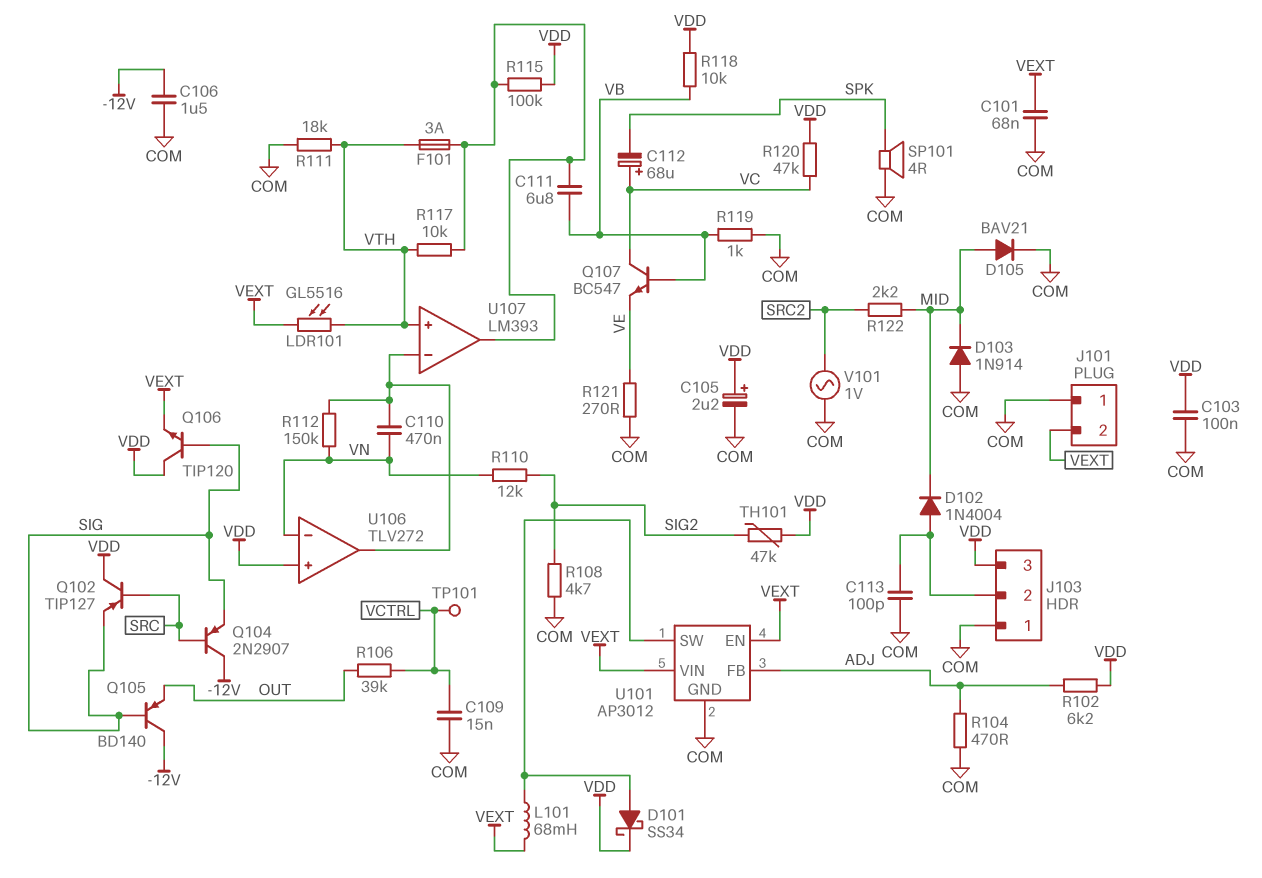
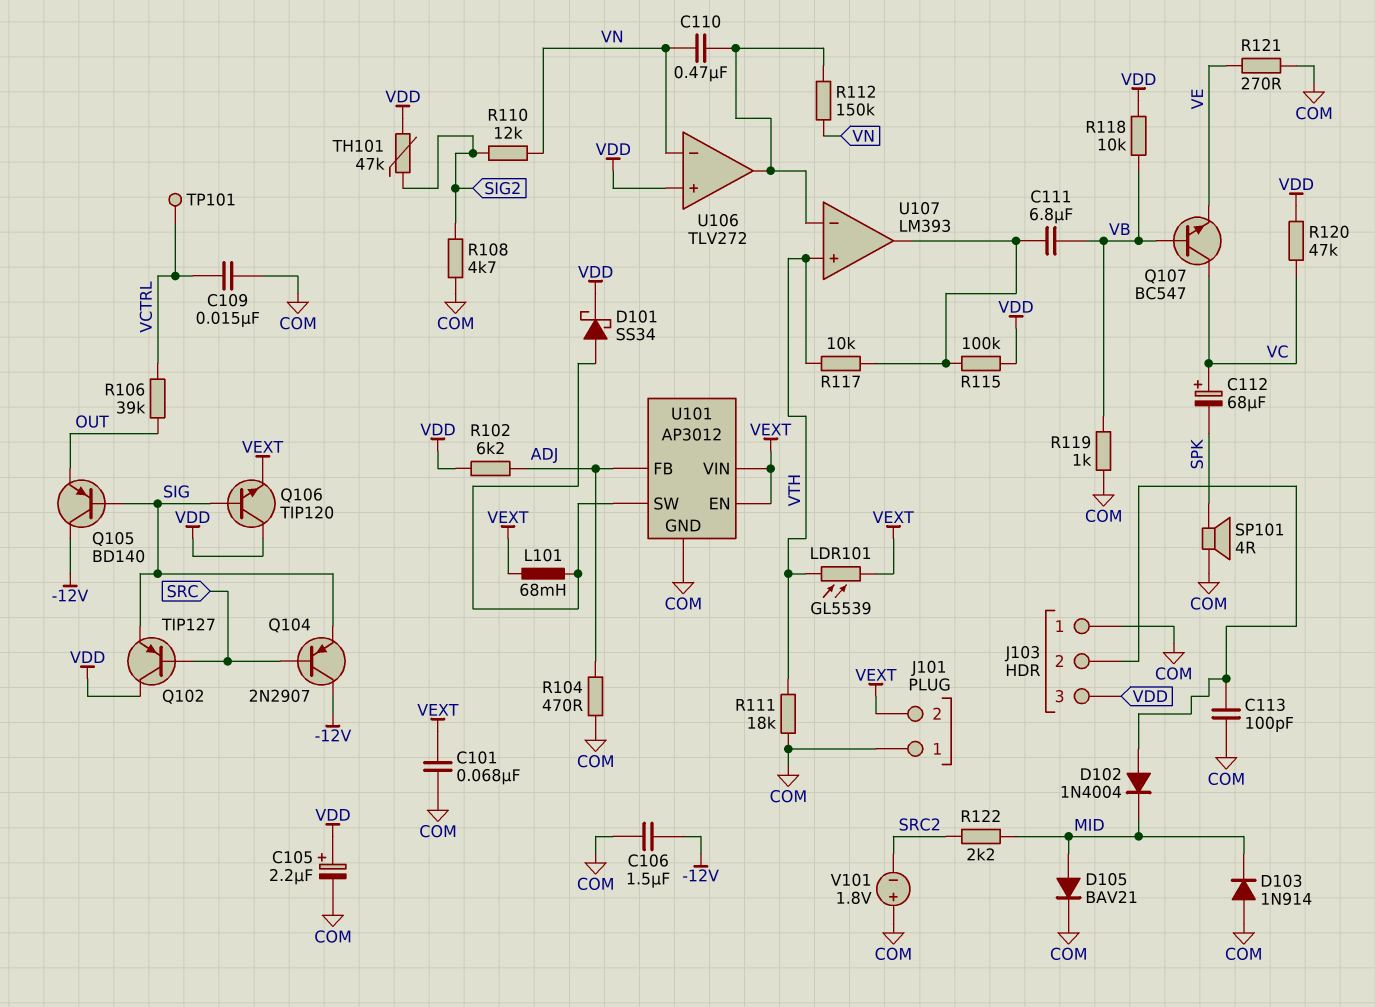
C103: 100nF (COM, VDD) -> none
F101: 3A (U107/out, VTH) -> none
LDR101: GL5516 (VEXT, VTH) -> GL5539 (VEXT, VTH)
V101: AC 1V (COM, SRC2) -> 1.8V (plus COM, minus SRC2)

